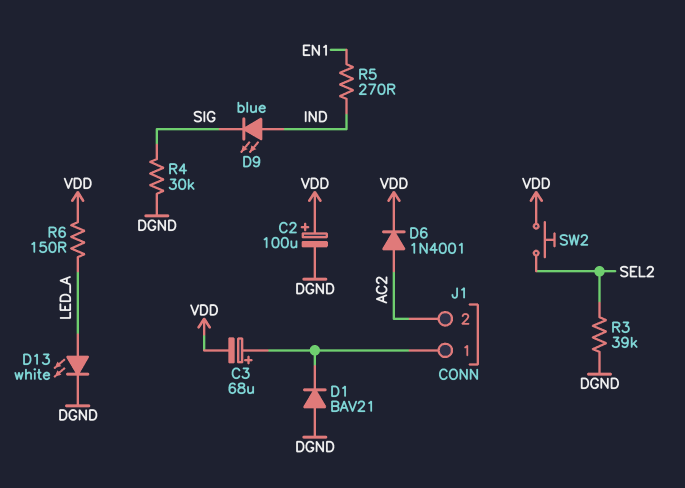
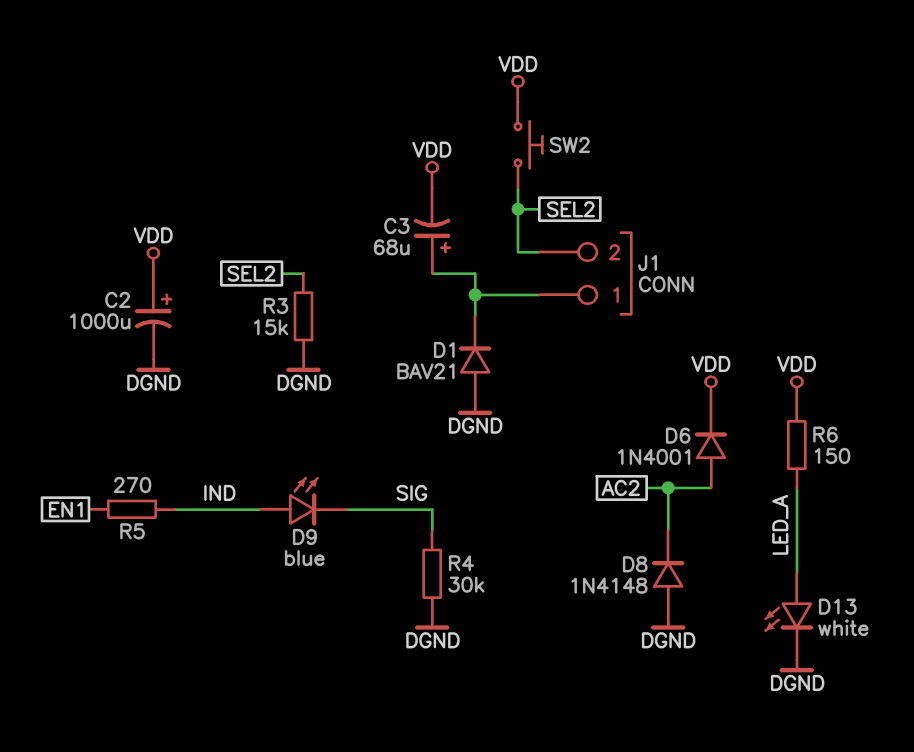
C2: 100uF (plus VDD, minus DGND) -> 1000uF (plus VDD, minus DGND)
D8: none -> diode 1N4148 (A DGND, K AC2)
J1 pin 2: AC2 -> SEL2
R3: 39k (DGND, SEL2) -> 15k (DGND, SEL2)

